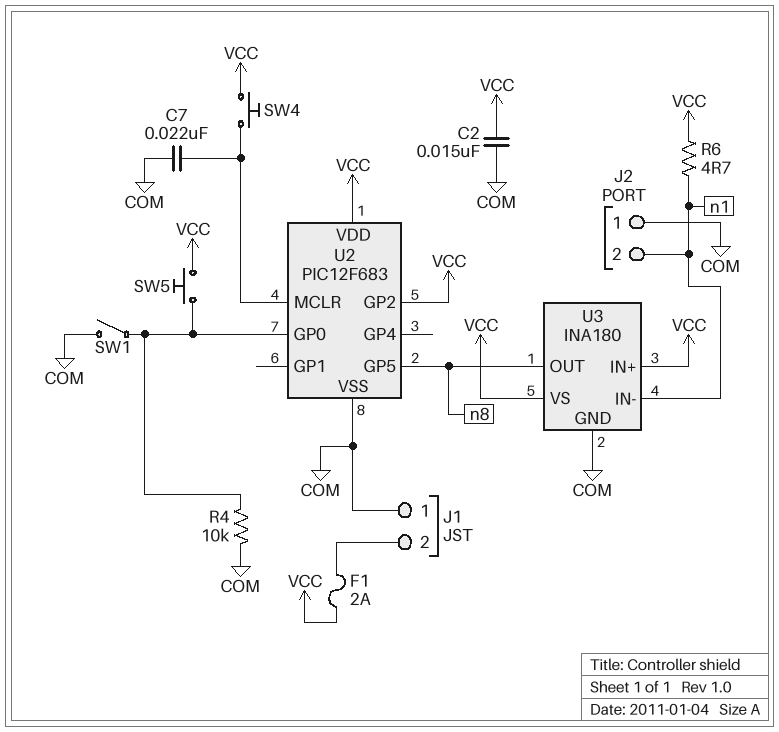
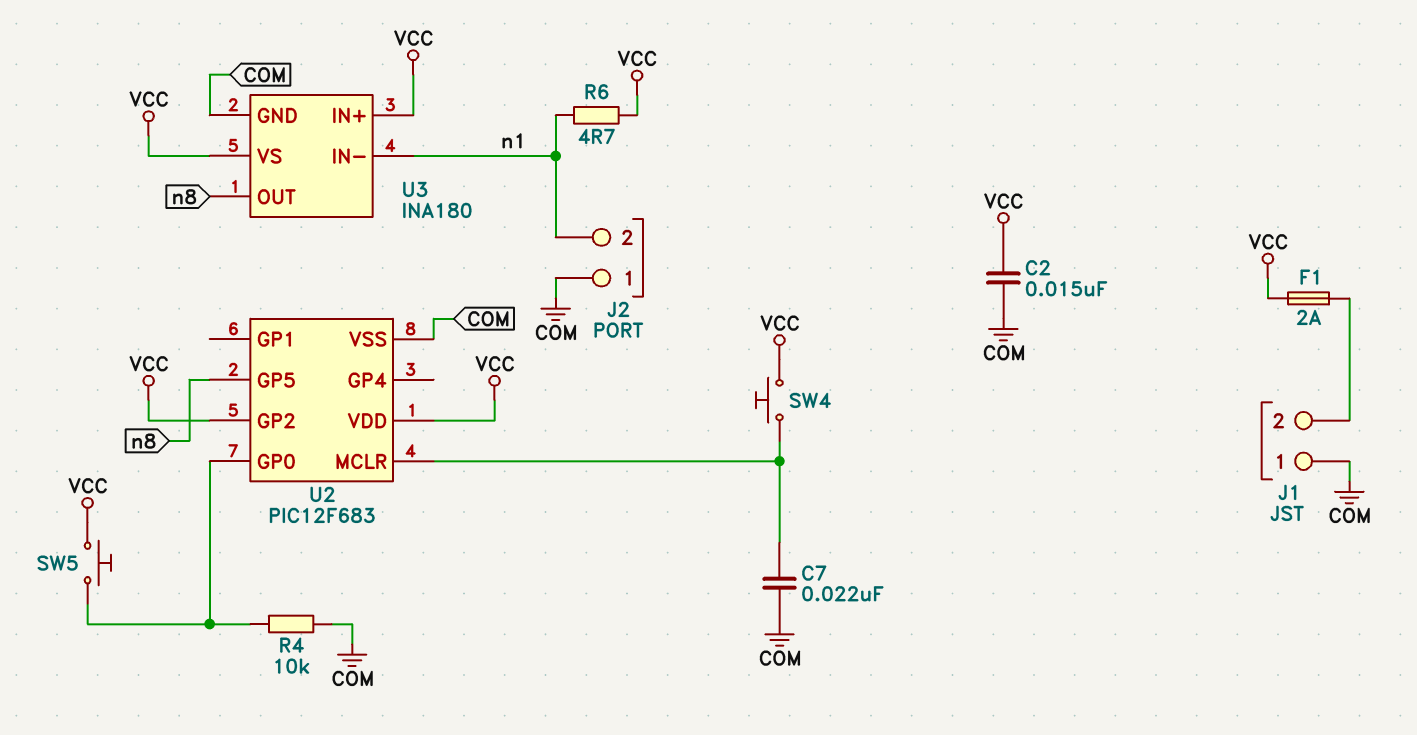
SW1: switch (COM, U2/GP0) -> none

